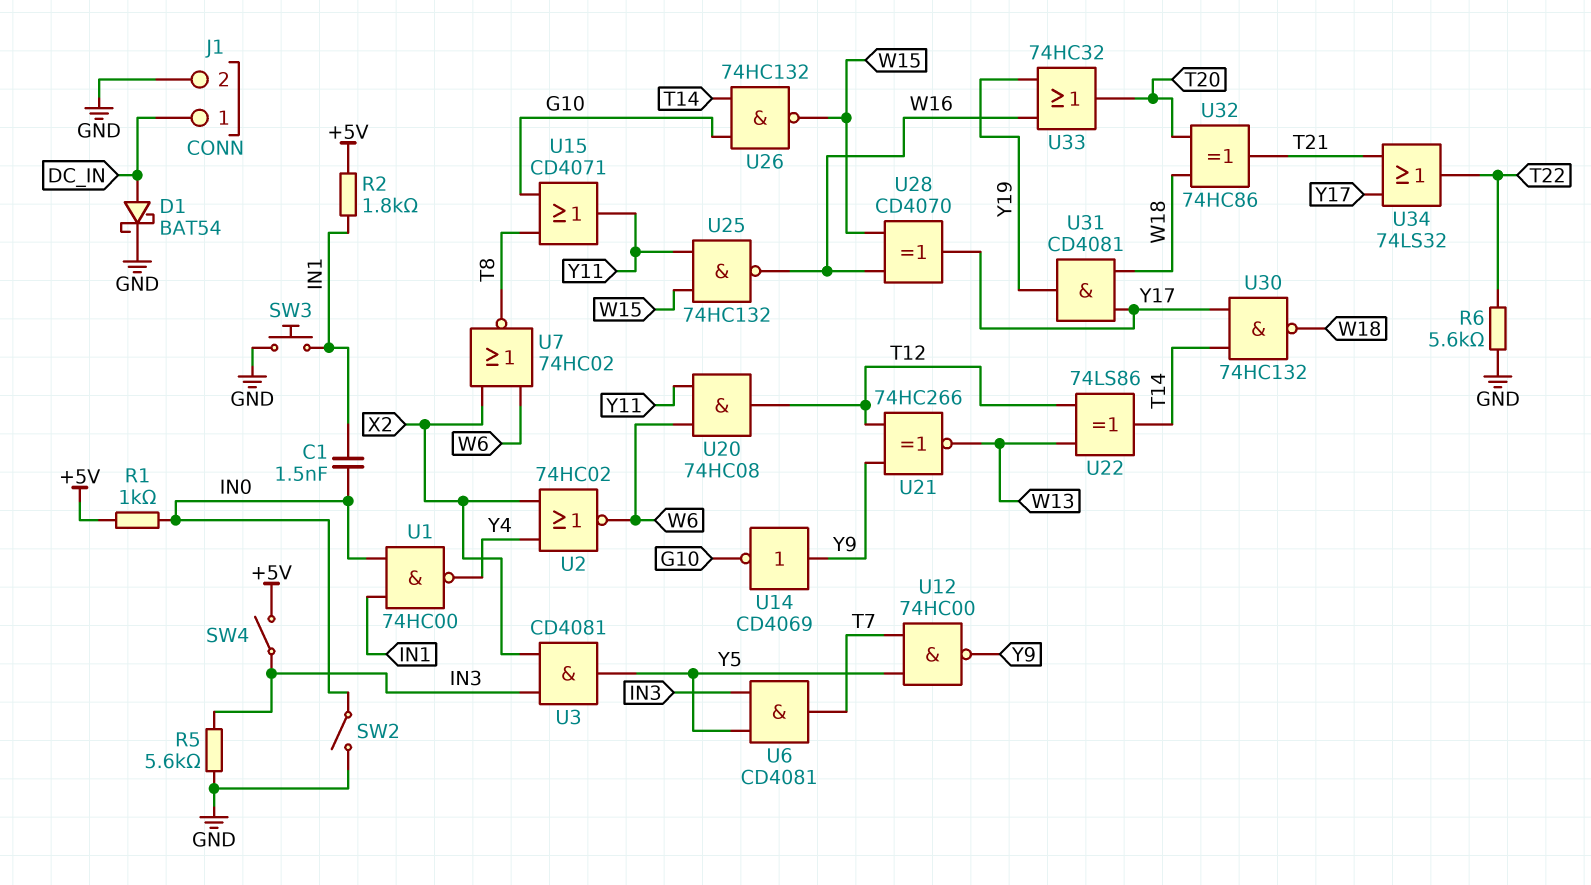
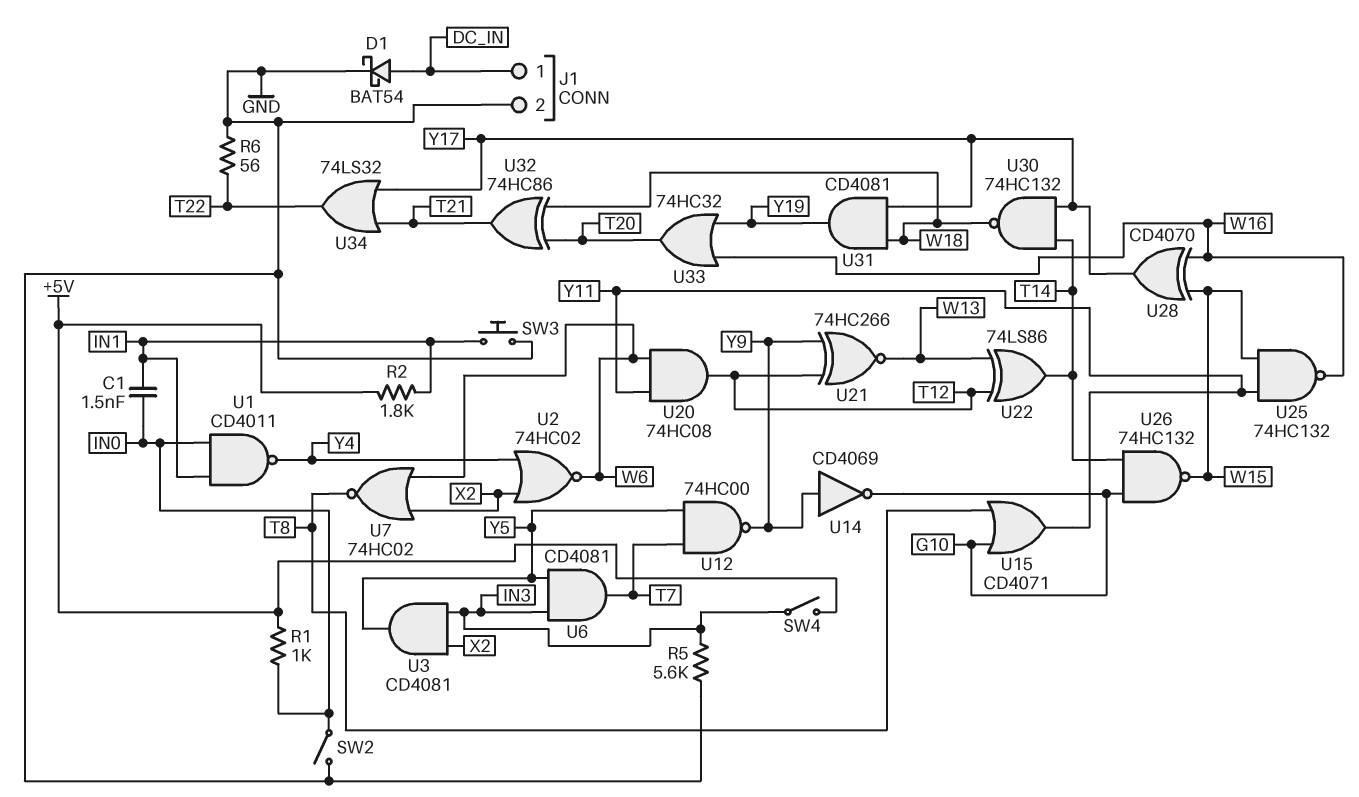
R6: 5.6k (GND, T22) -> 56 (GND, T22)
U1: NAND 74HC00 (in IN0, in IN1, out Y4) -> NAND CD4011 (in IN0, in IN1, out Y4)

